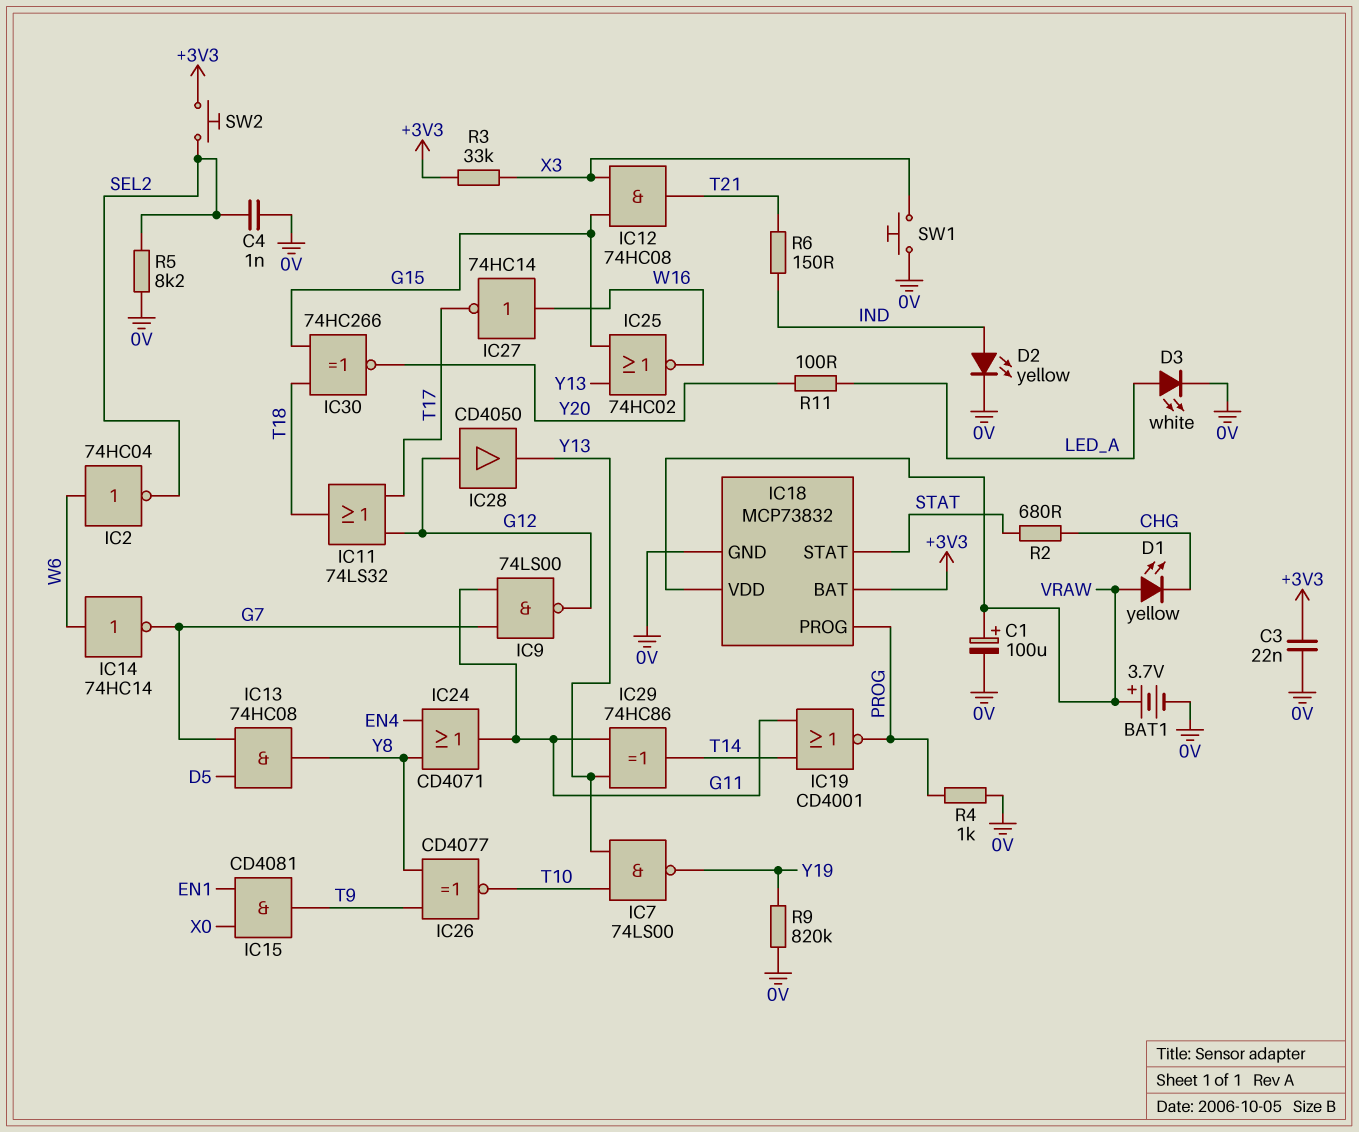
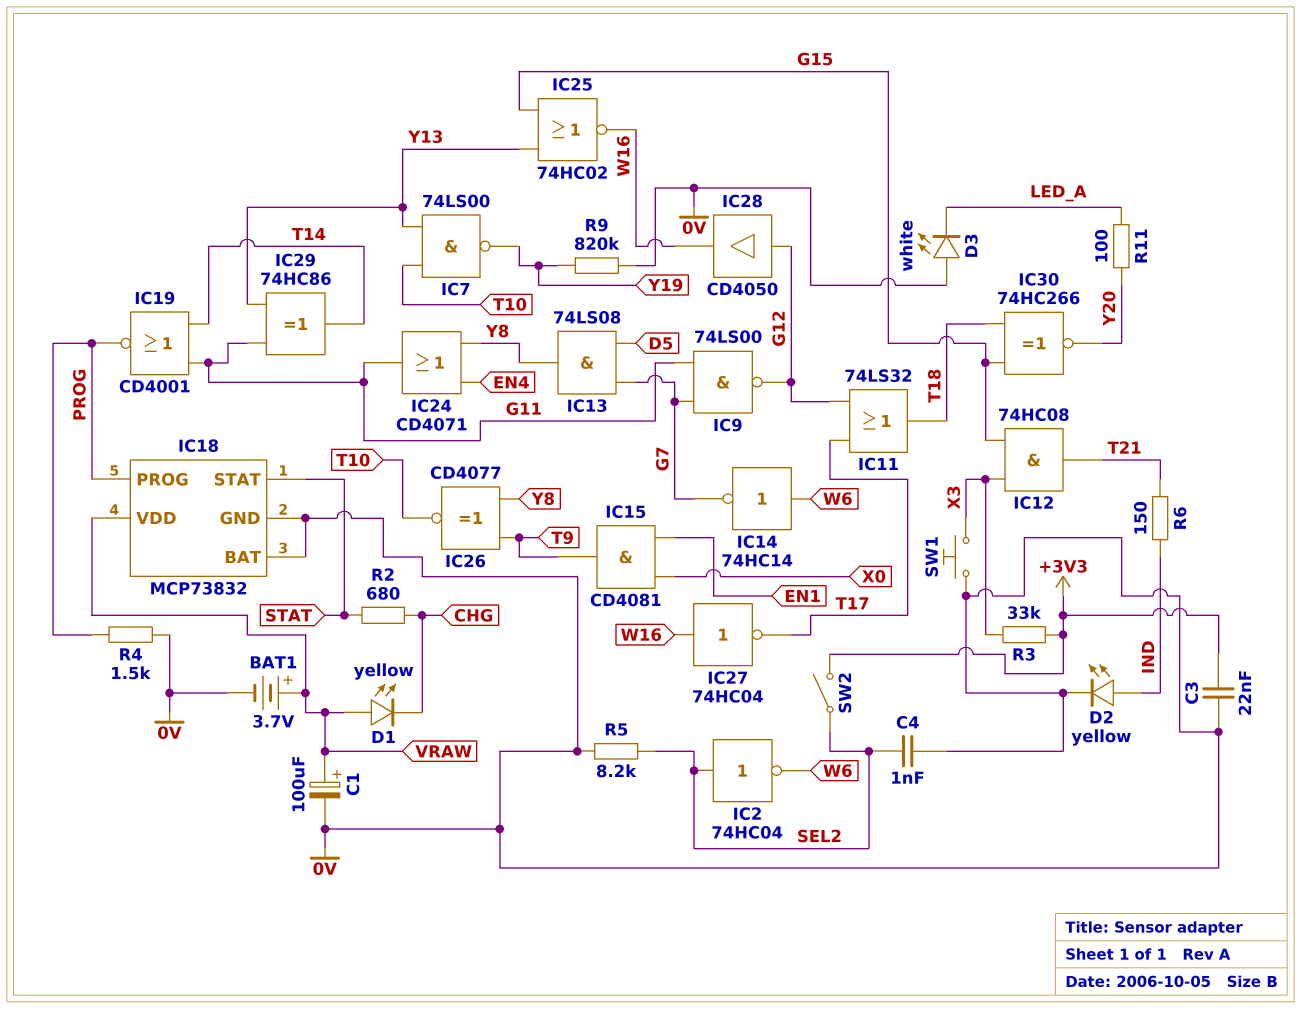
D3: LED white (A LED_A, K 0V) -> LED white (A 0V, K LED_A)
IC2: NOT 74HC04 (in W6, out SEL2) -> NOT 74HC04 (in SEL2, out W6)
IC13: AND 74HC08 (in D5, in G7, out Y8) -> AND 74LS08 (in D5, in G7, out Y8)
IC18 pin BAT: +3V3 -> 0V
IC27: NOT 74HC14 (in W16, out T17) -> NOT 74HC04 (in W16, out T17)
IC28: buffer CD4050 (in G12, out Y13) -> buffer CD4050 (in G12, out W16)
R4: 1k (0V, PROG) -> 1.5k (0V, PROG)
SW2: button (+3V3, SEL2) -> switch (+3V3, SEL2)

